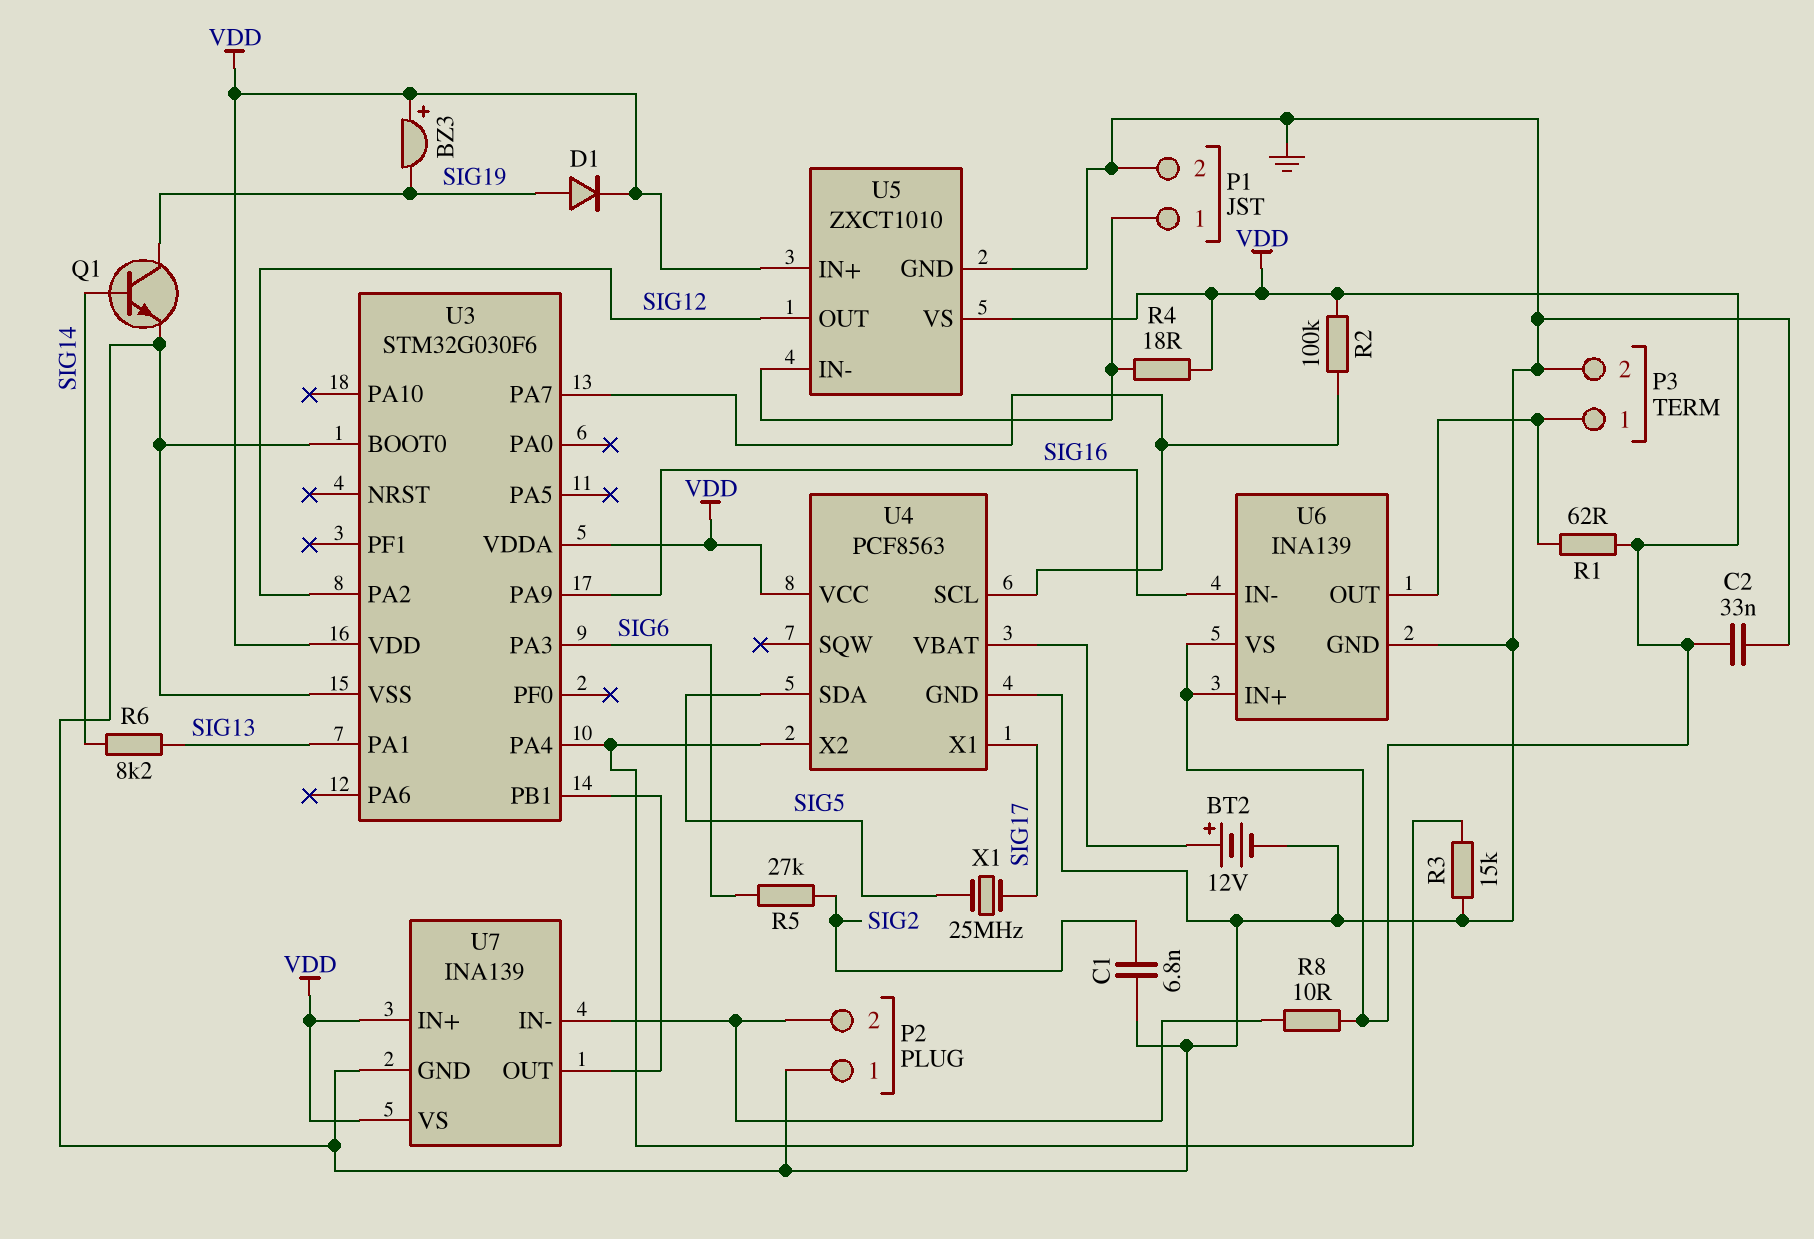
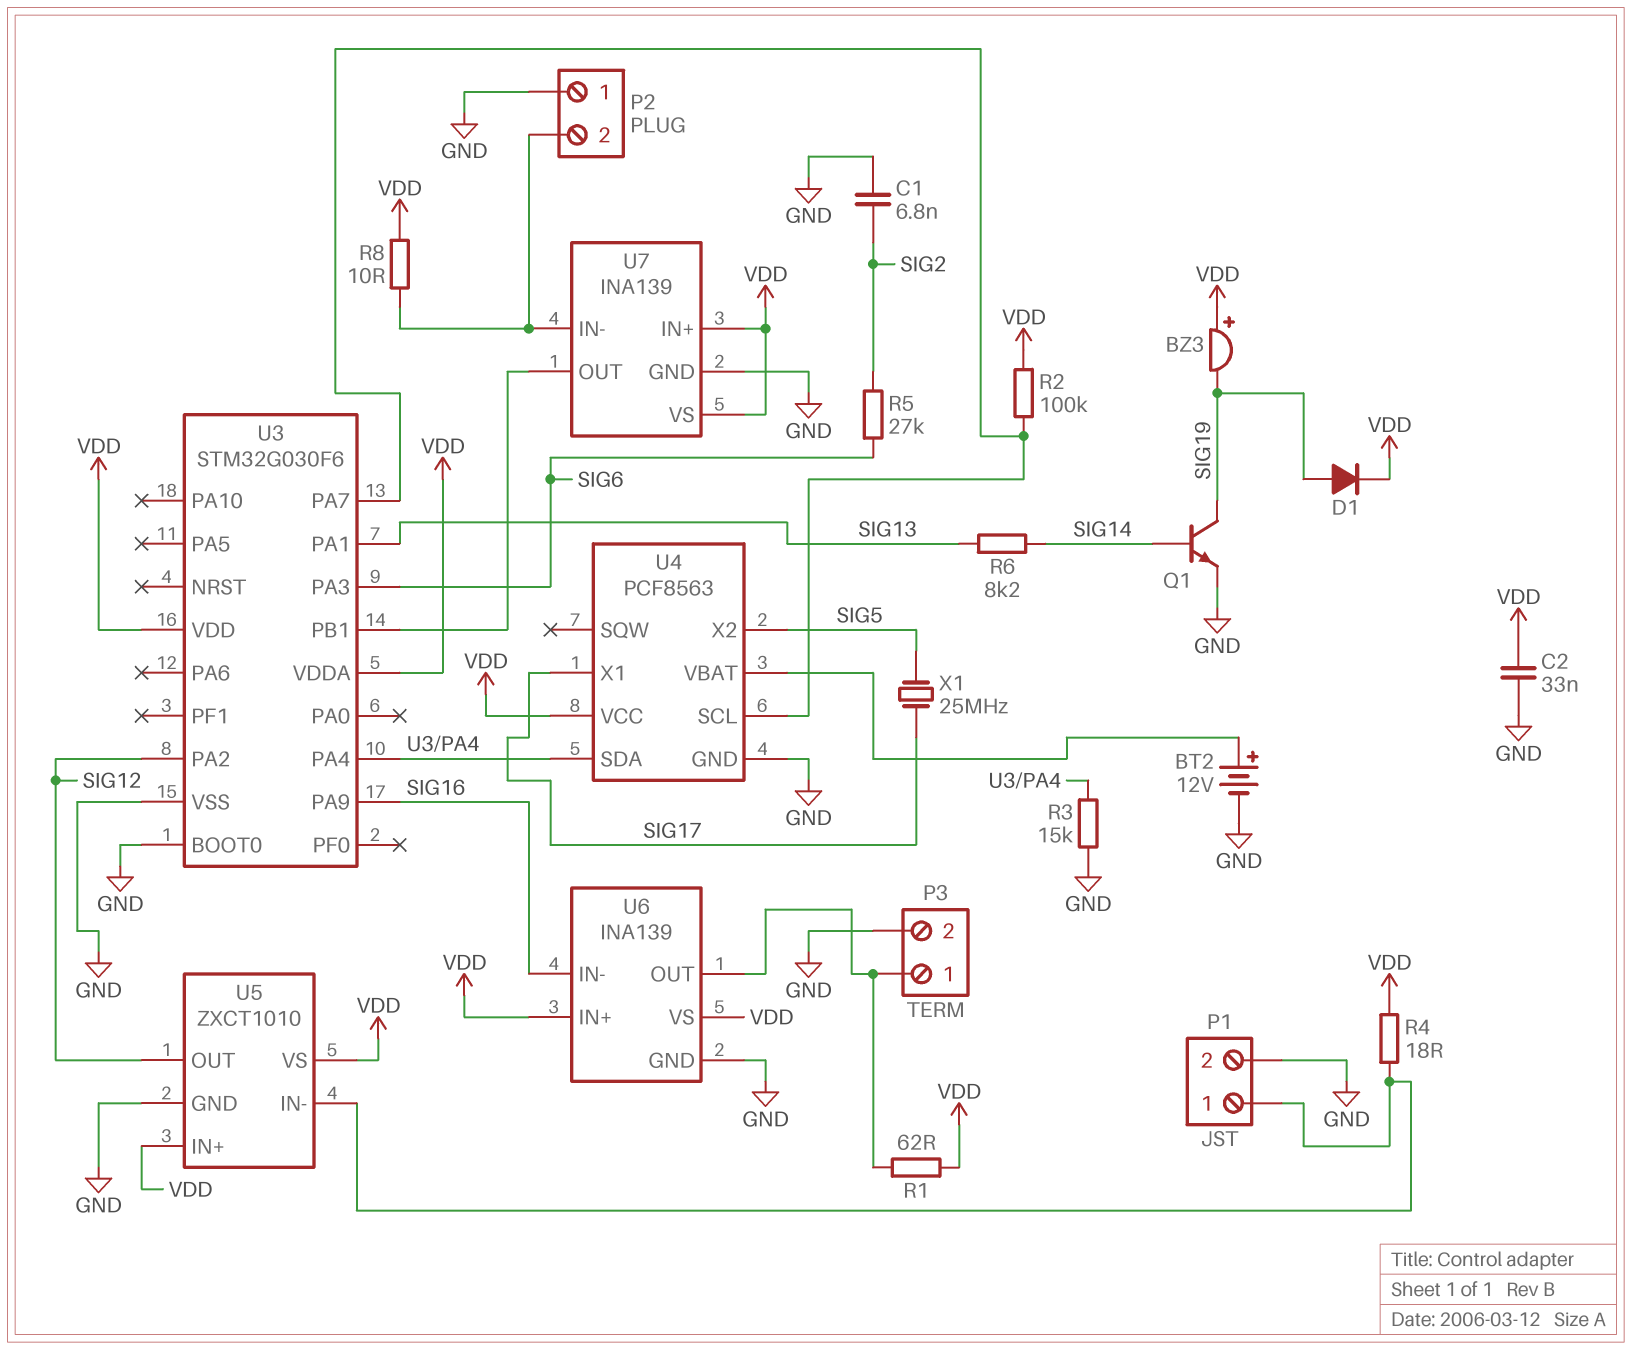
U4 pin SDA: SIG5 -> U3/PA4
U4 pin X2: U3/PA4 -> SIG5

